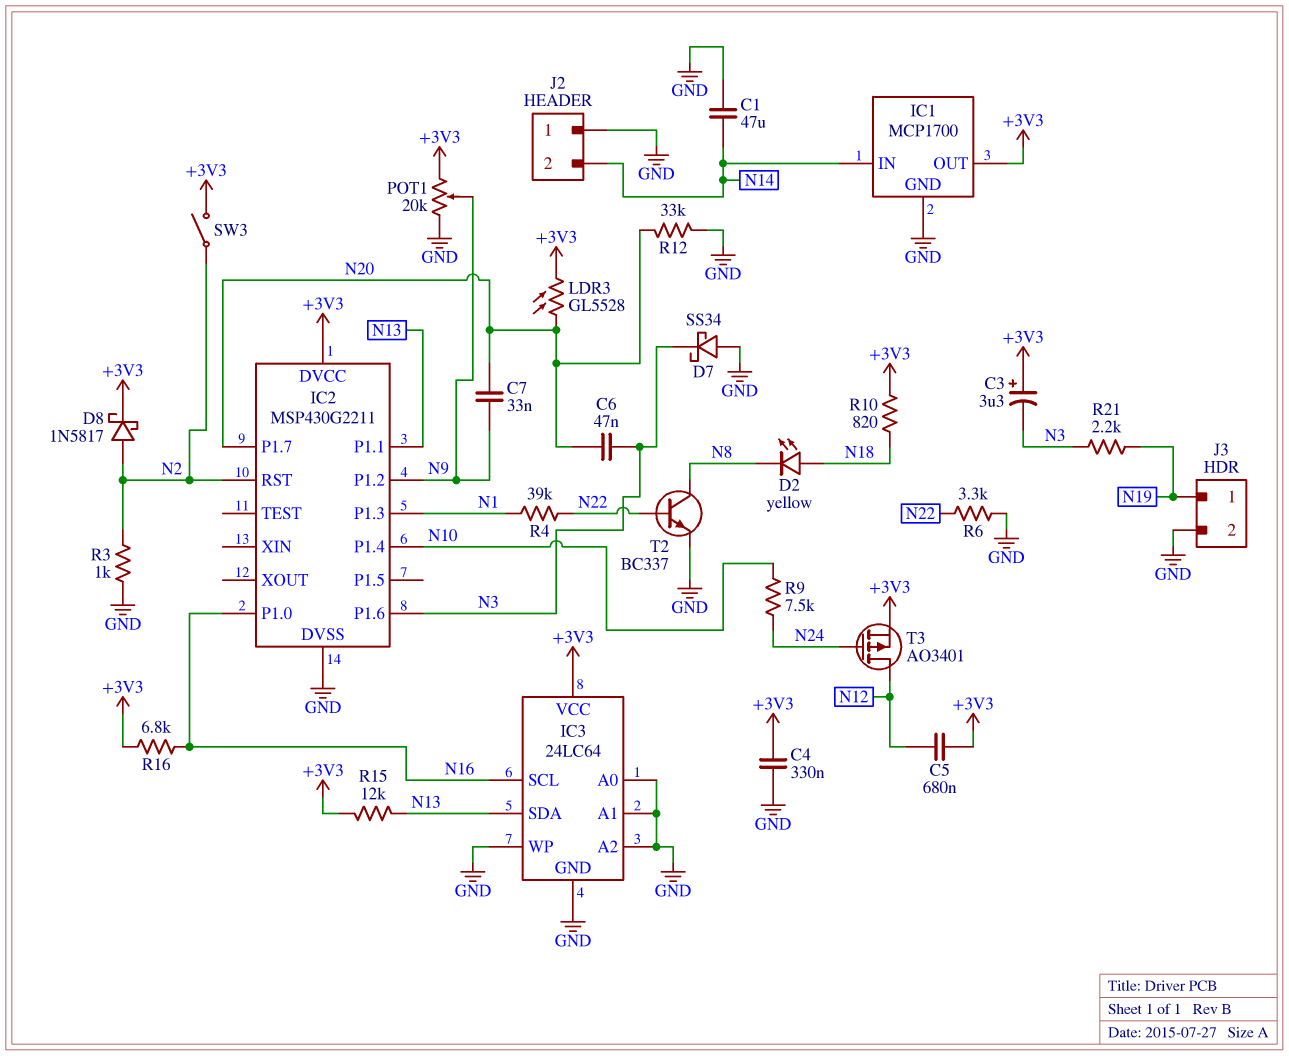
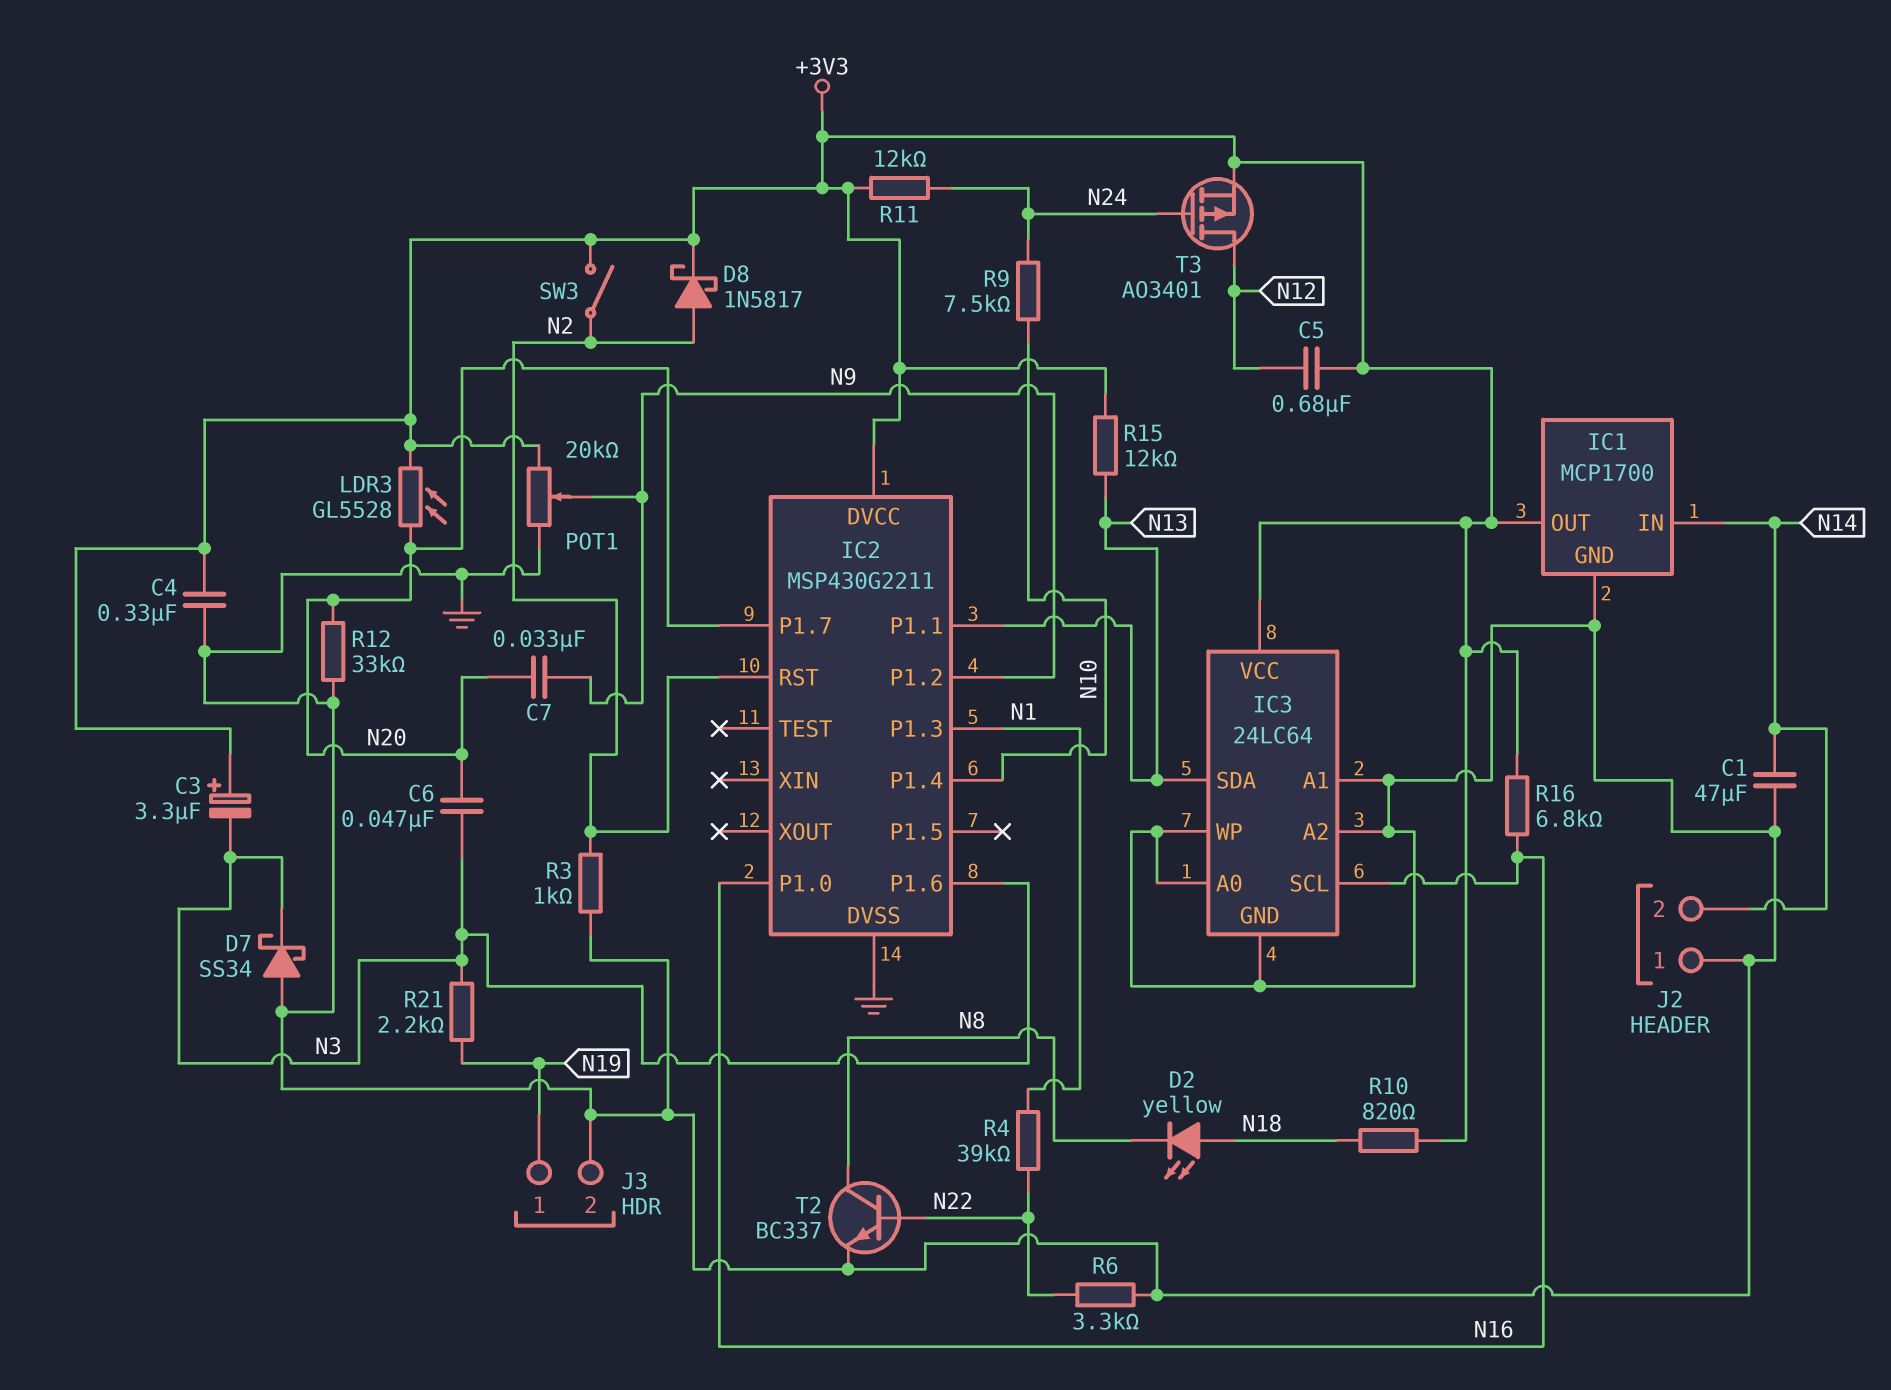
R11: none -> 12k (+3V3, N24)

